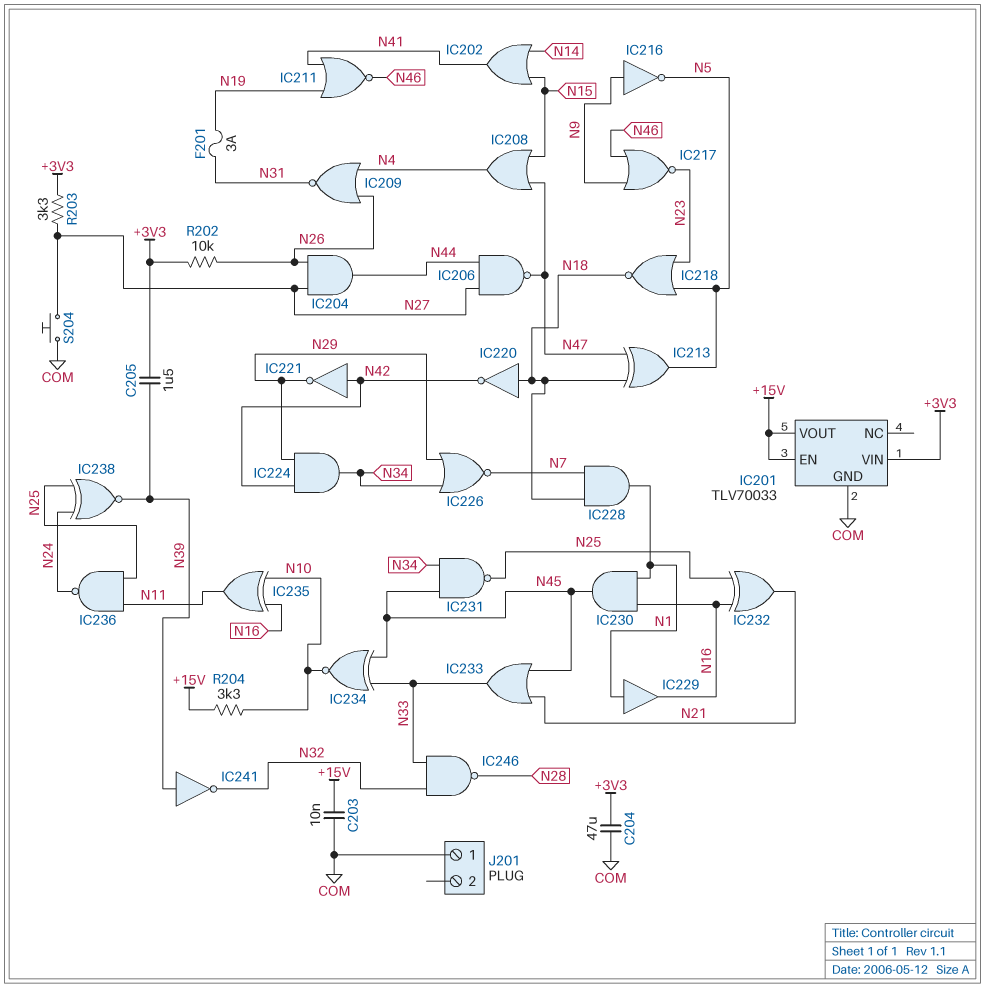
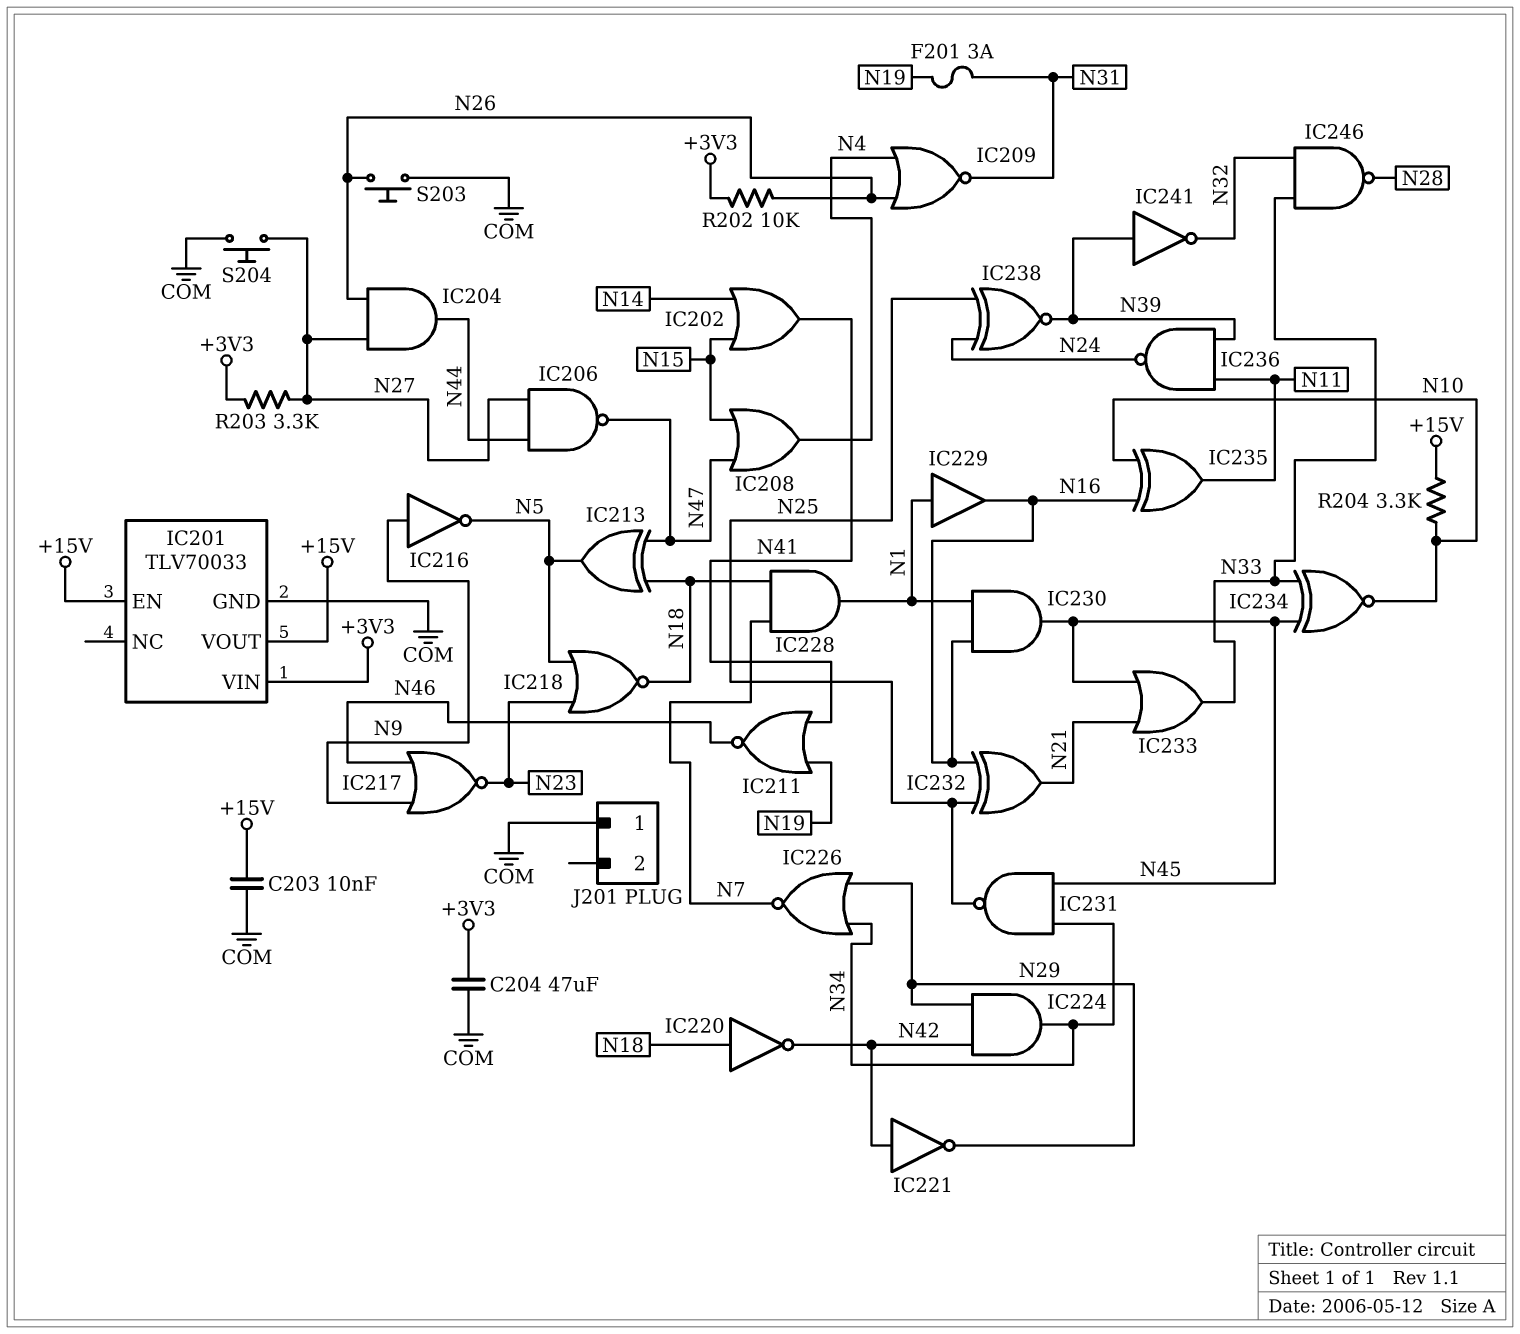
C205: 1.5uF (+3V3, N39) -> none
IC236: NAND (in N11, in N25, out N24) -> NAND (in N11, in N39, out N24)
S203: none -> button (COM, N26)

